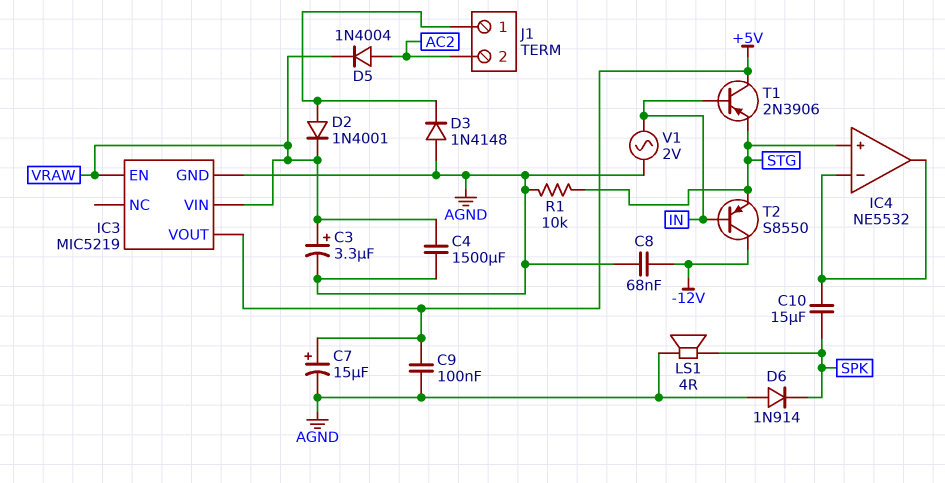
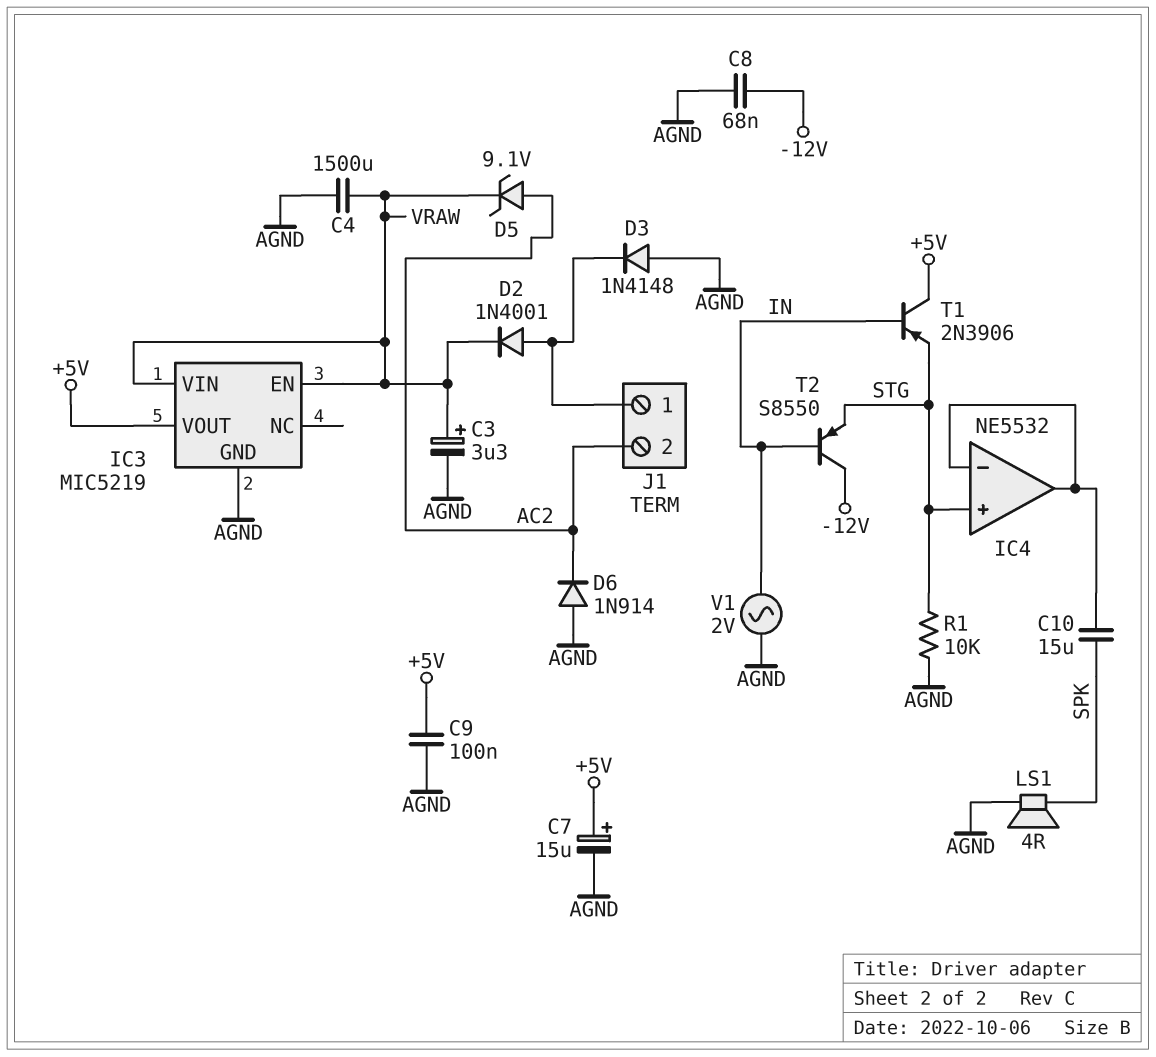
D5: diode 1N4004 (A AC2, K VRAW) -> zener 9.1V (A AC2, K VRAW)
D6: diode 1N914 (A AGND, K SPK) -> diode 1N914 (A AGND, K AC2)

